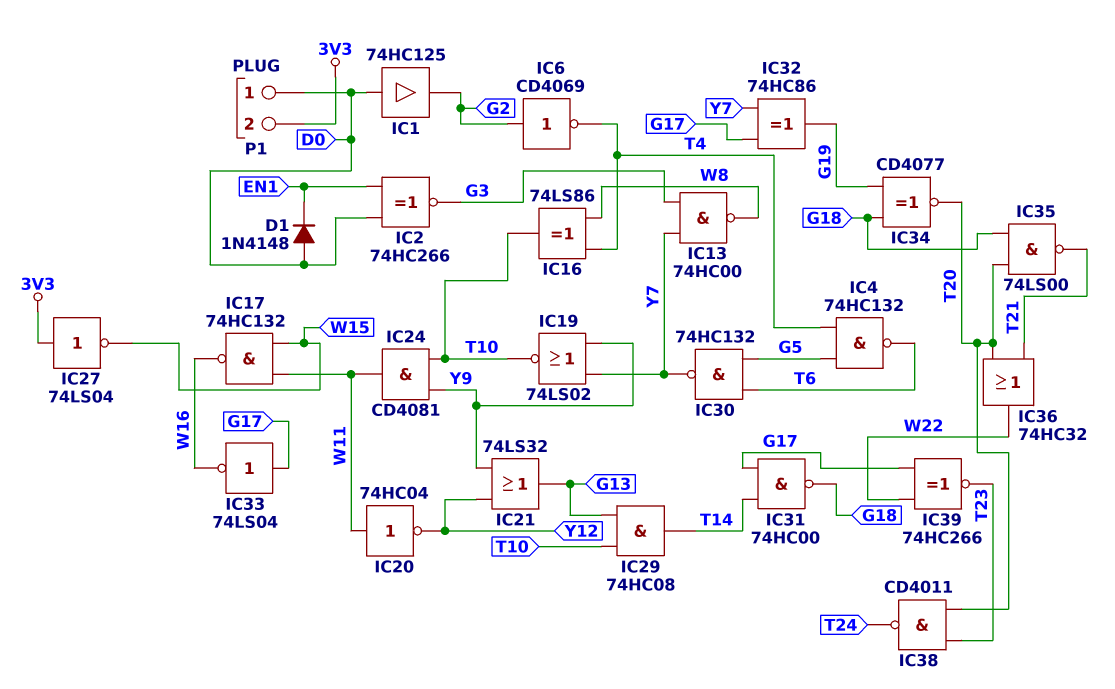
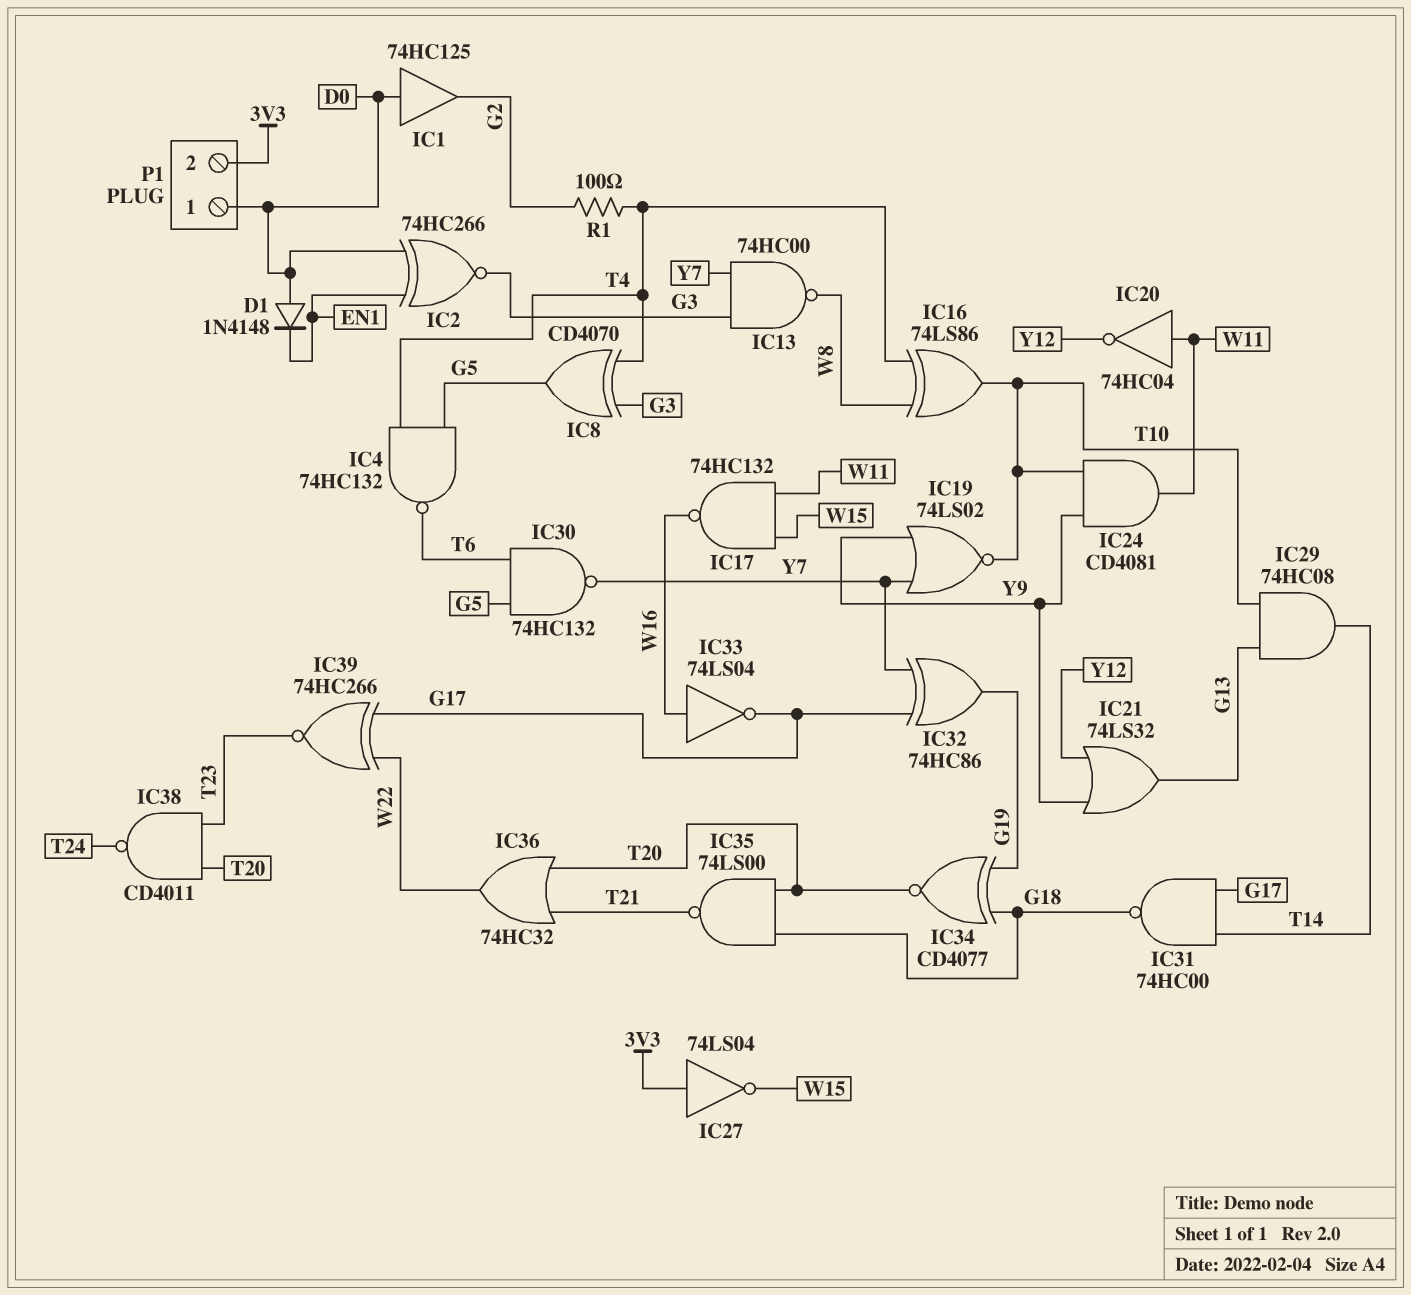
IC6: NOT CD4069 (in G2, out T4) -> none
IC8: none -> XOR CD4070 (in G3, in T4, out G5)
IC33: NOT 74LS04 (in G17, out W16) -> NOT 74LS04 (in W16, out G17)
R1: none -> 100 (G2, T4)

